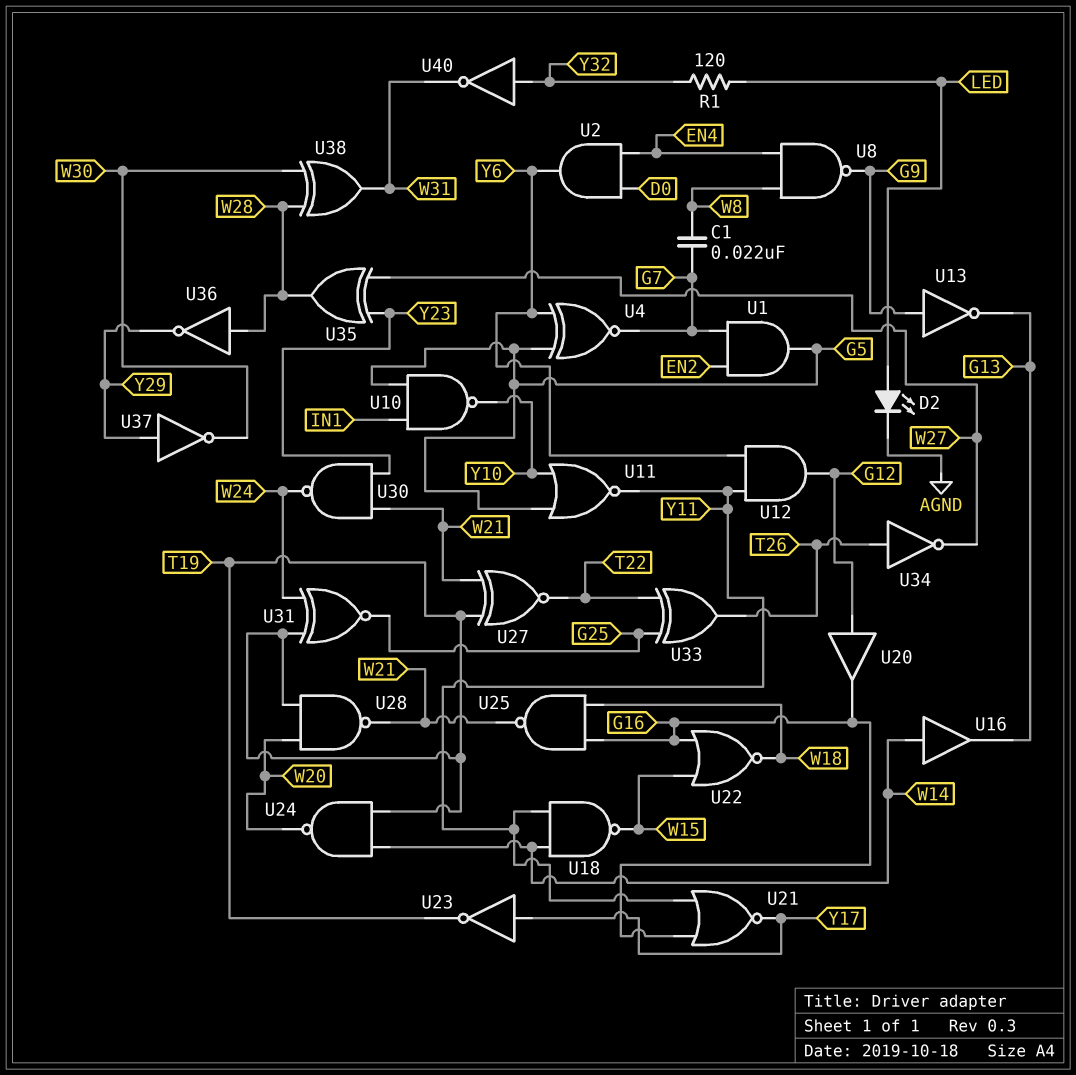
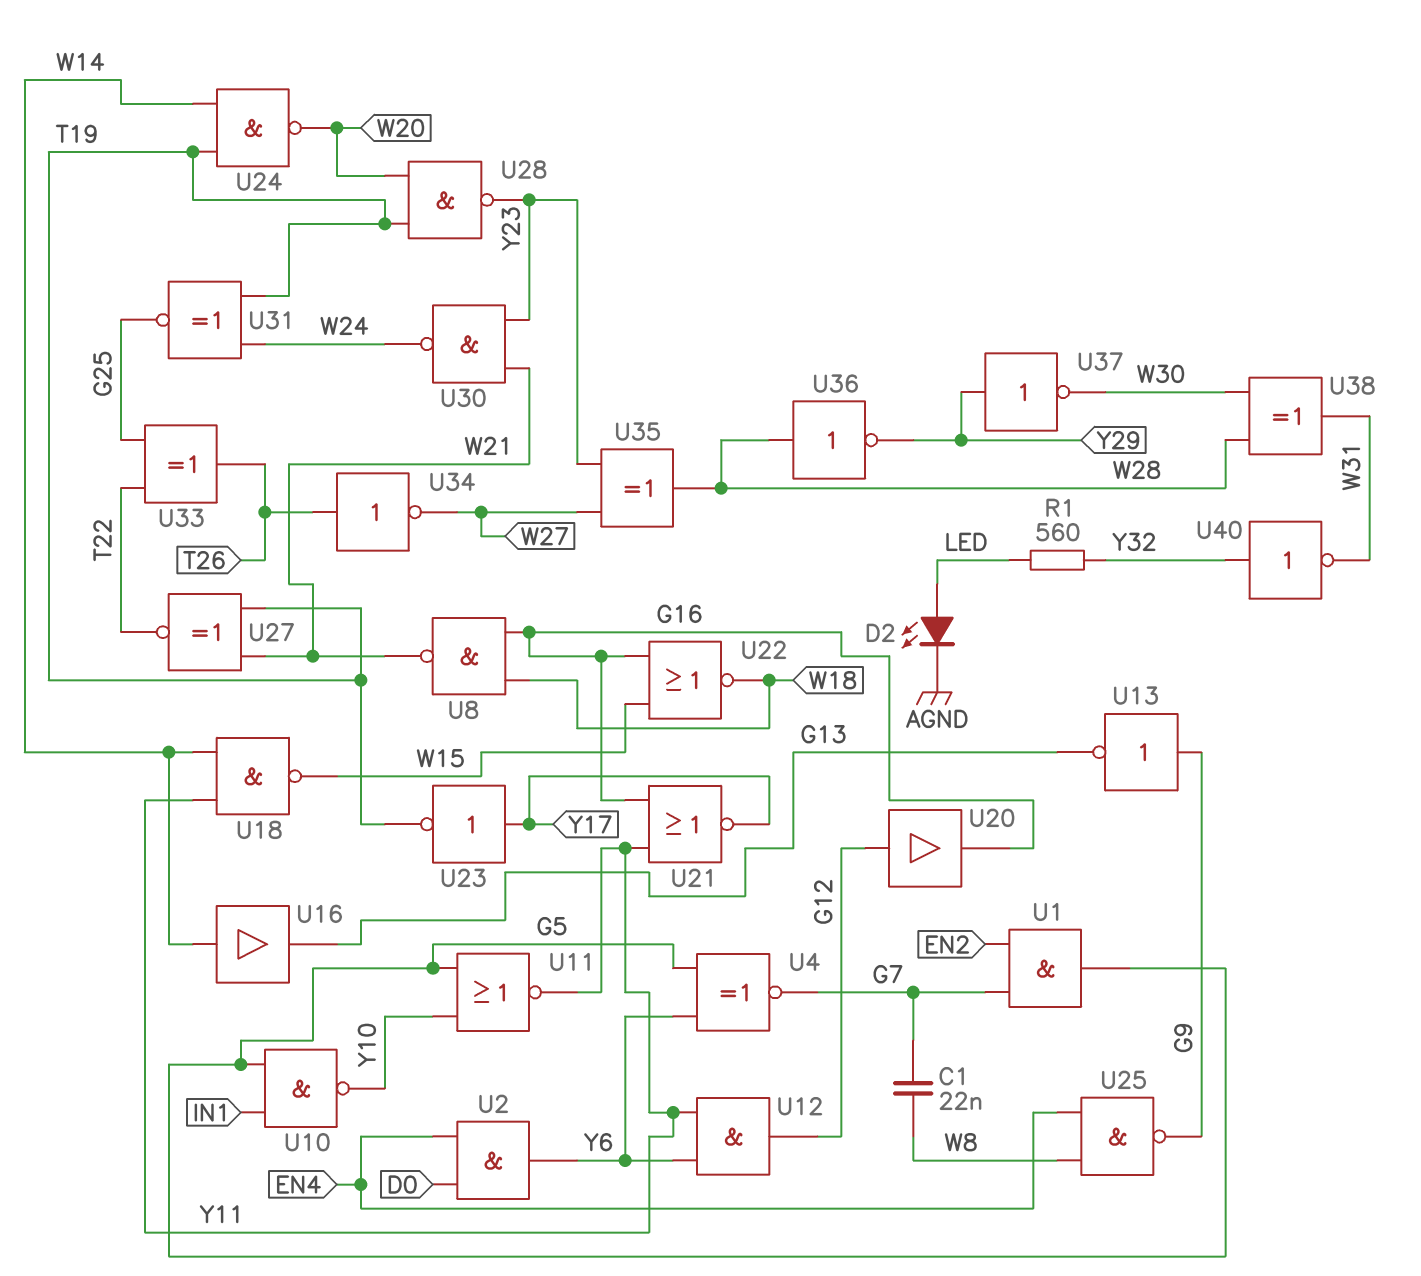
R1: 120 (LED, Y32) -> 560 (LED, Y32)
U8: NAND (in EN4, in W8, out G9) -> NAND (in G16, in W18, out W21)
U25: NAND (in G16, in W18, out W21) -> NAND (in EN4, in W8, out G9)
U28: NAND (in T19, in W20, out W21) -> NAND (in T19, in W20, out Y23)

